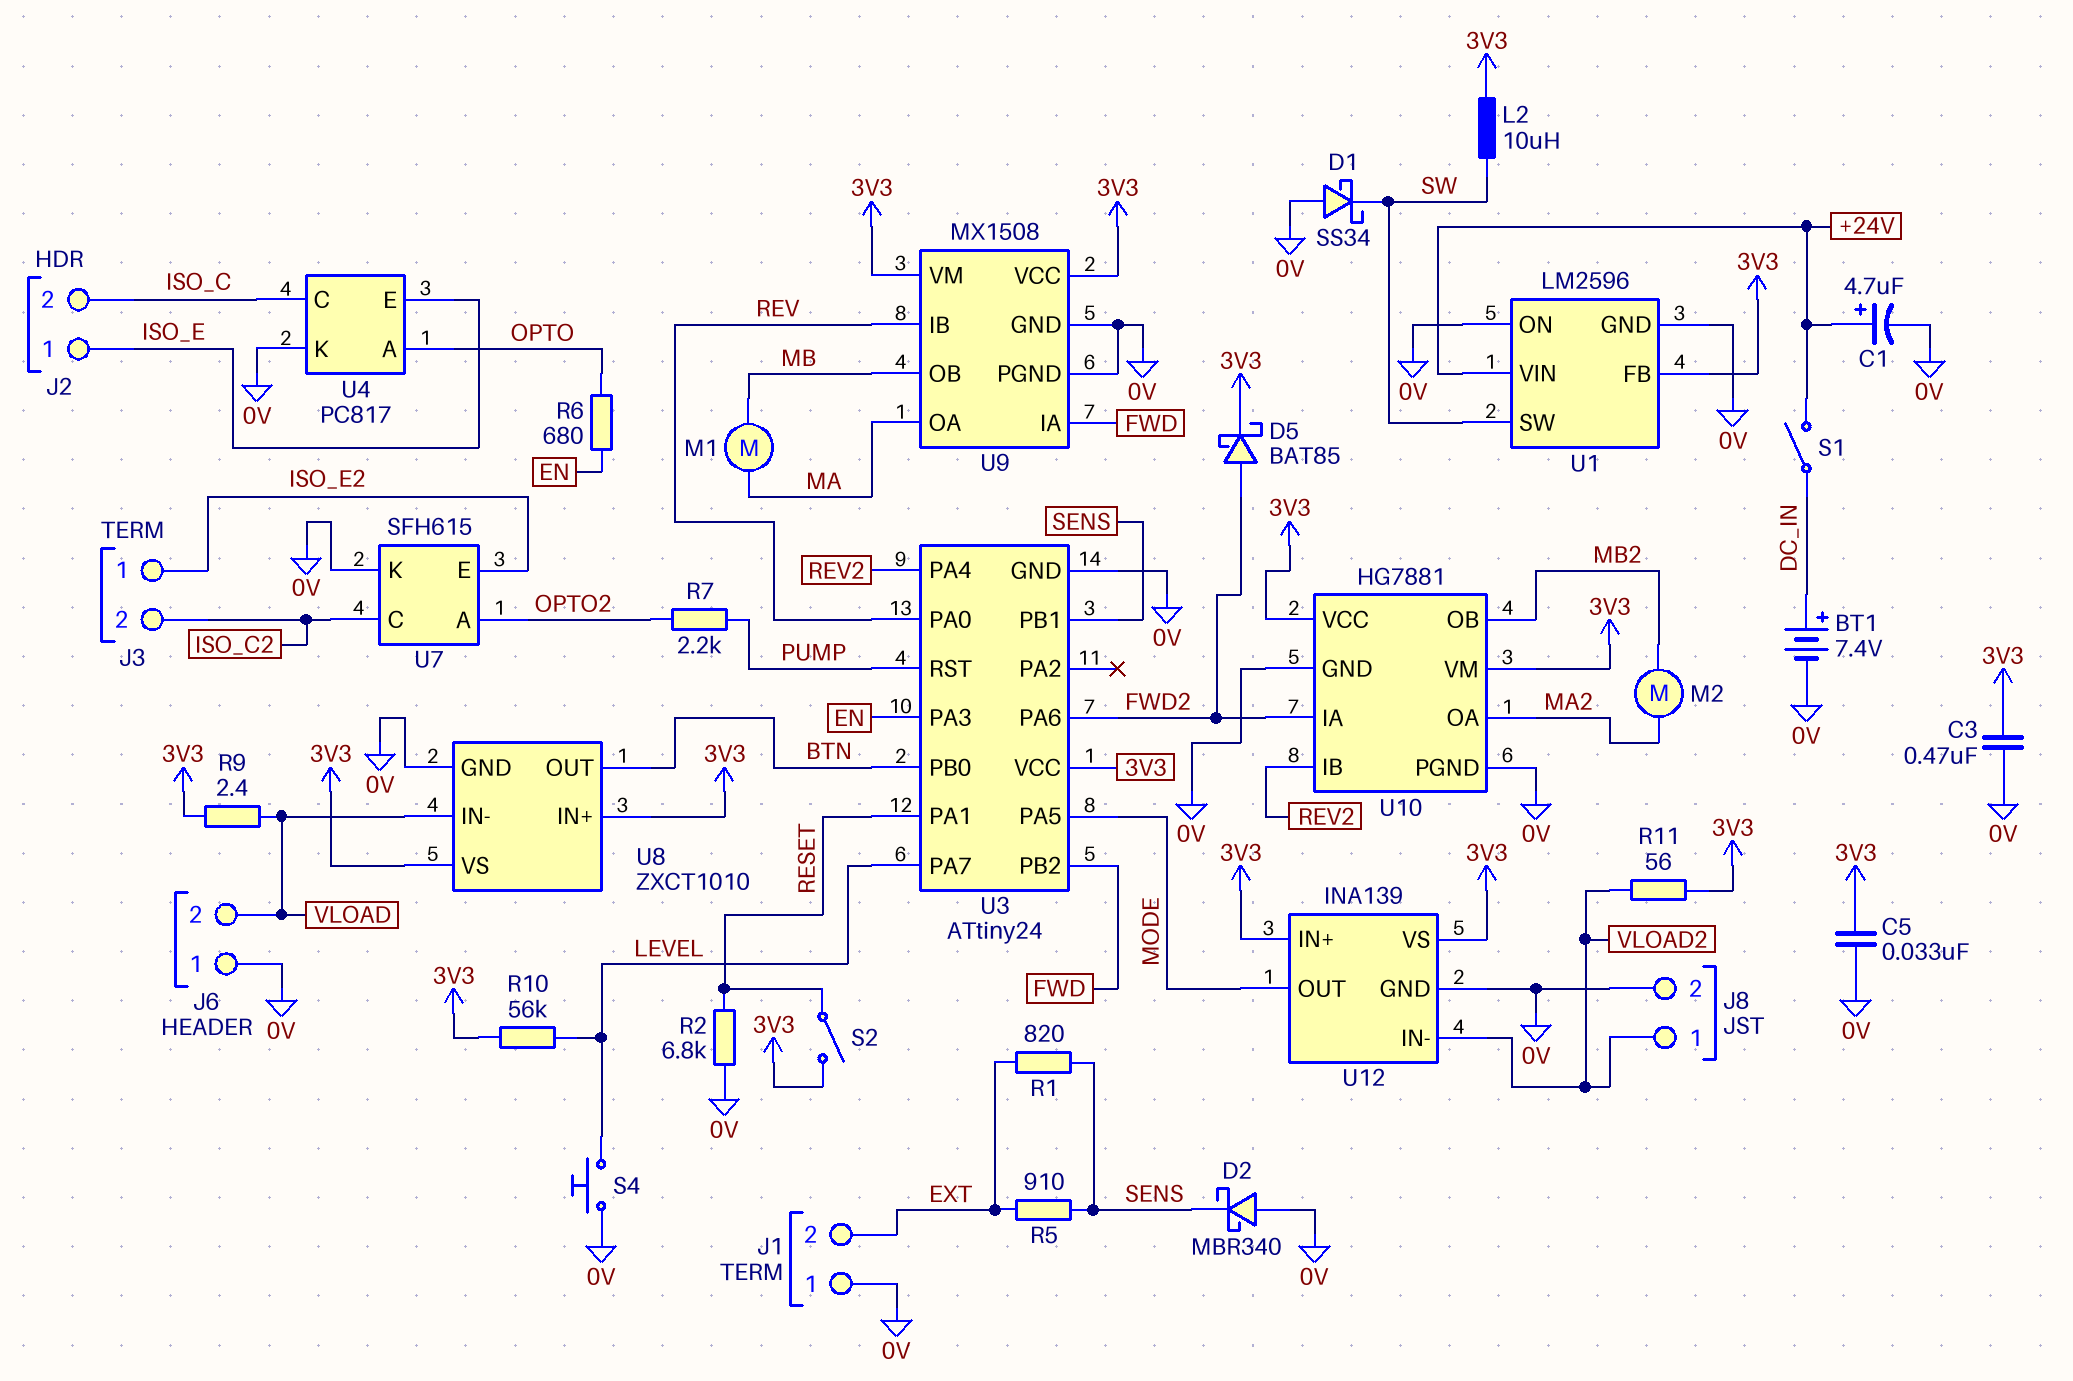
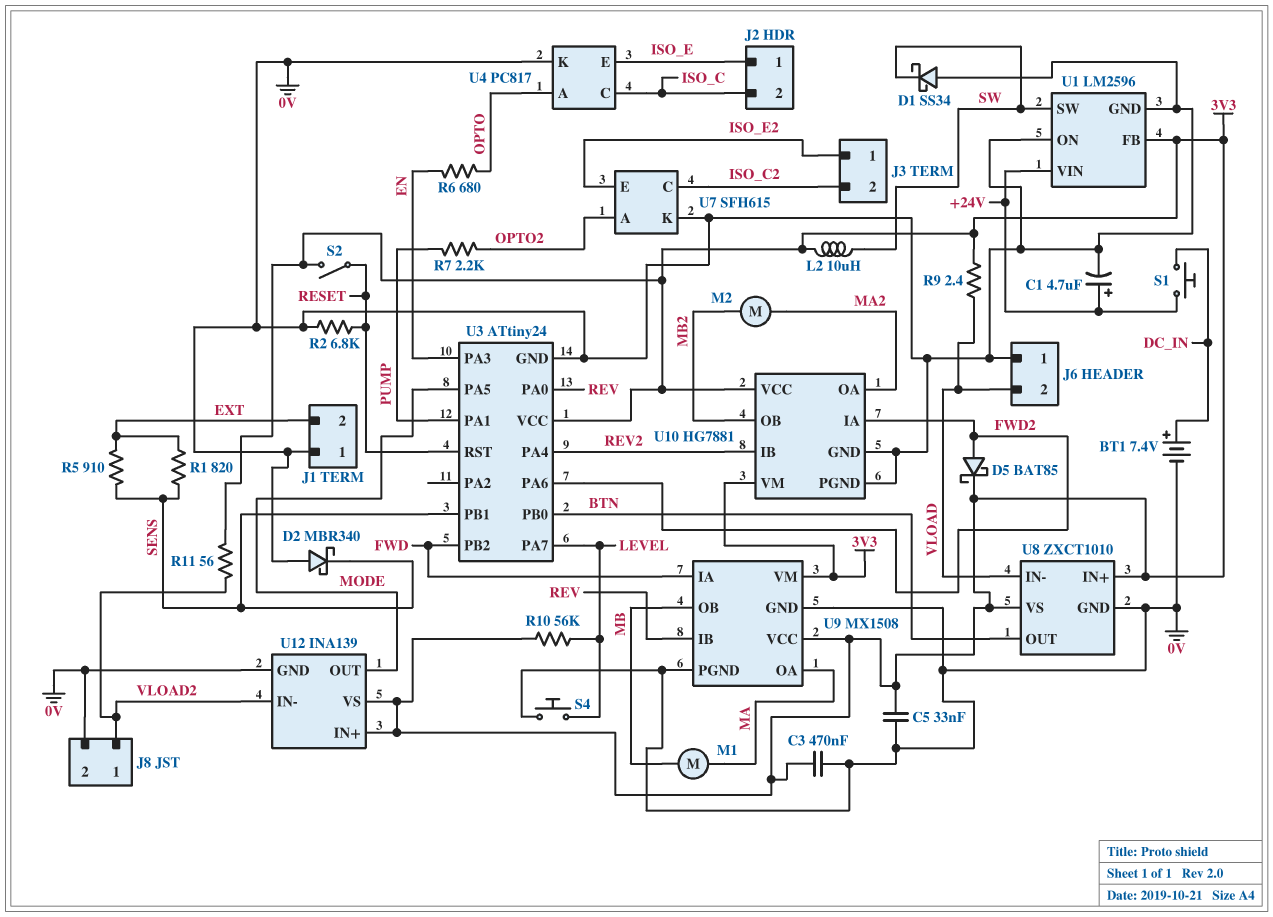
S1: switch (+24V, DC_IN) -> button (+24V, DC_IN)
U3 pin PA1: RESET -> PUMP
U3 pin RST: PUMP -> RESET

